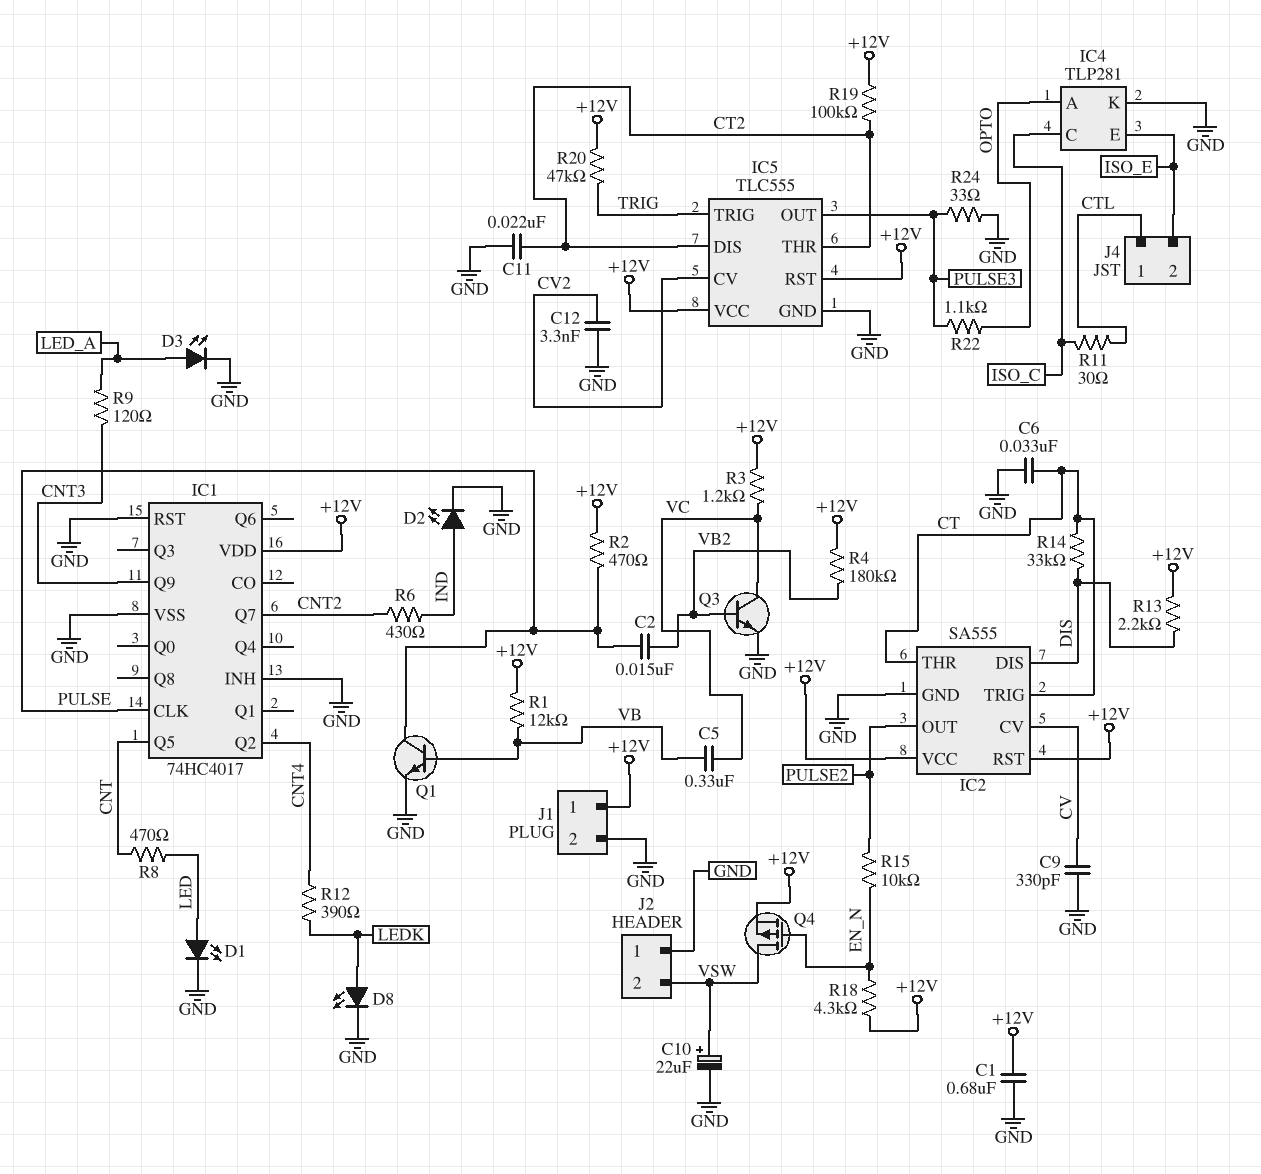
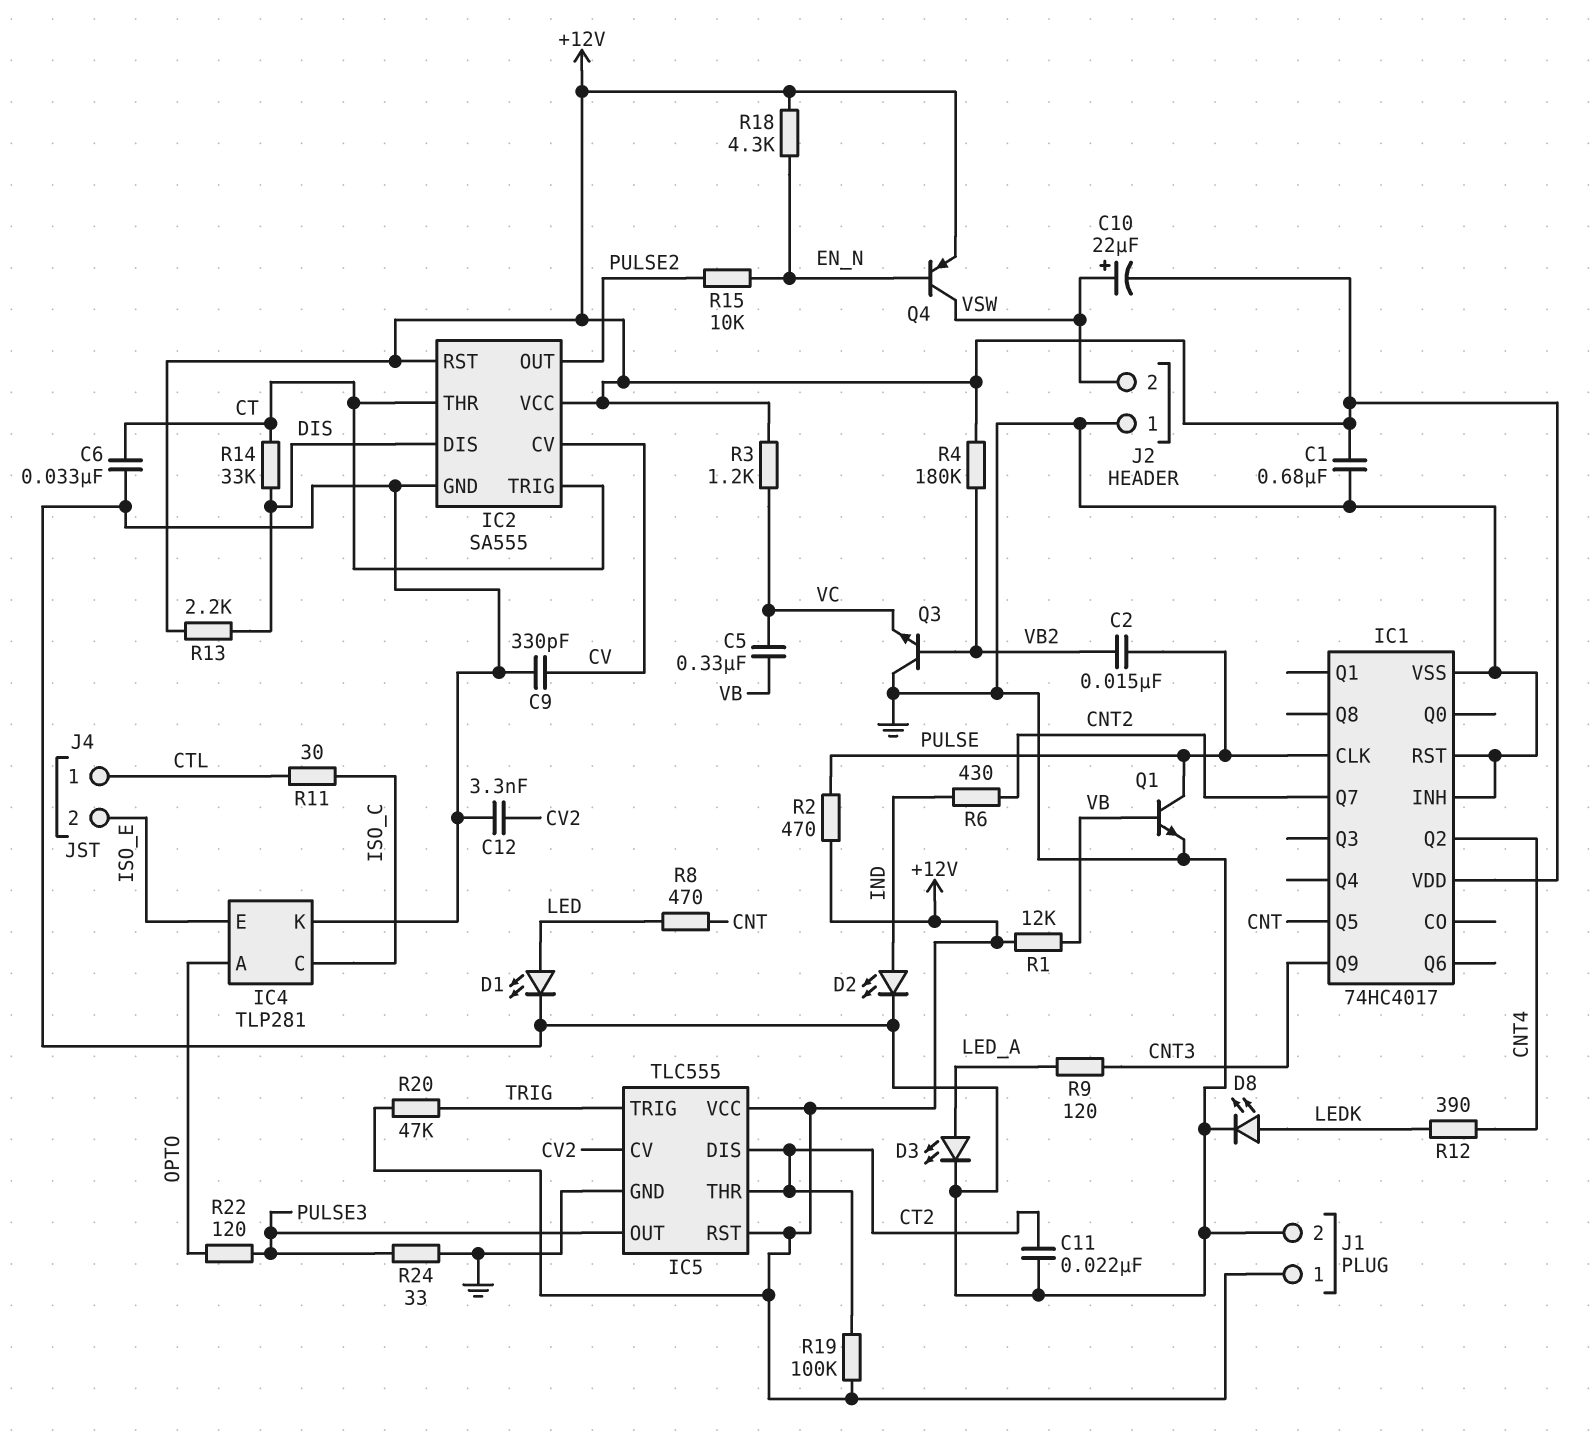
C10: 22uF (plus VSW, minus GND) -> 22uF (plus VSW, minus +12V)
Q3: NPN (B VB2, C VC, E GND) -> NPN (B VB2, C GND, E VC)
Q4: PMOS (G EN_N, D VSW, S +12V) -> PNP (B EN_N, C VSW, E +12V)
R22: 1.1k (OPTO, PULSE3) -> 120 (OPTO, PULSE3)

